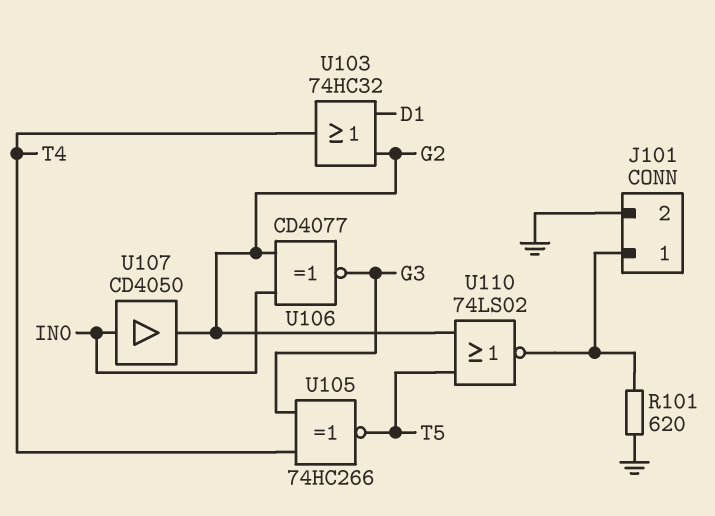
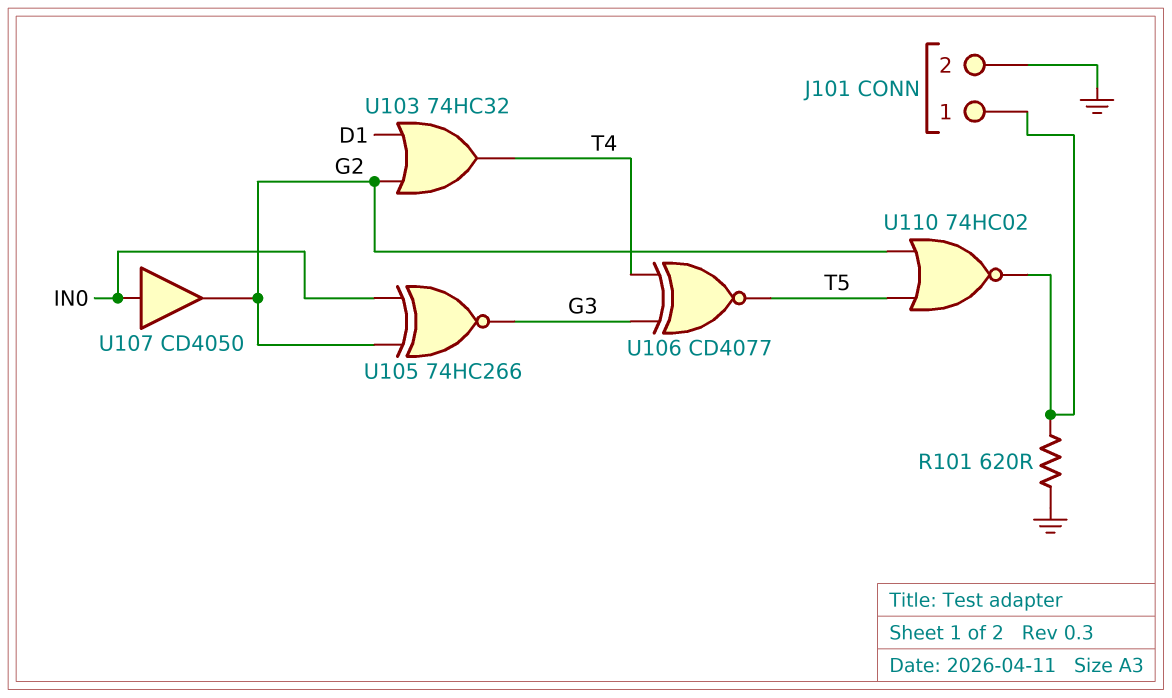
U105: XNOR 74HC266 (in G3, in T4, out T5) -> XNOR 74HC266 (in G2, in IN0, out G3)
U106: XNOR CD4077 (in G2, in IN0, out G3) -> XNOR CD4077 (in G3, in T4, out T5)
U110: NOR 74LS02 (in G2, in T5, out J101/1) -> NOR 74HC02 (in G2, in T5, out J101/1)

